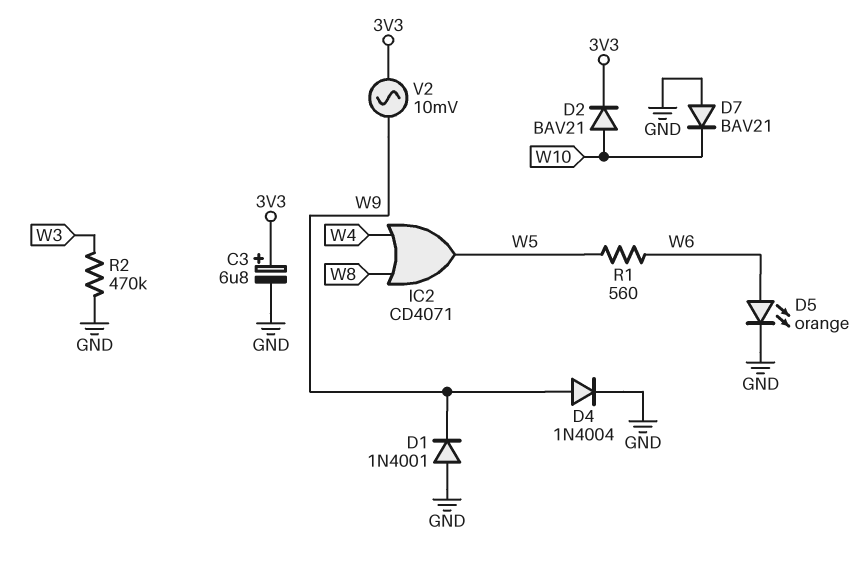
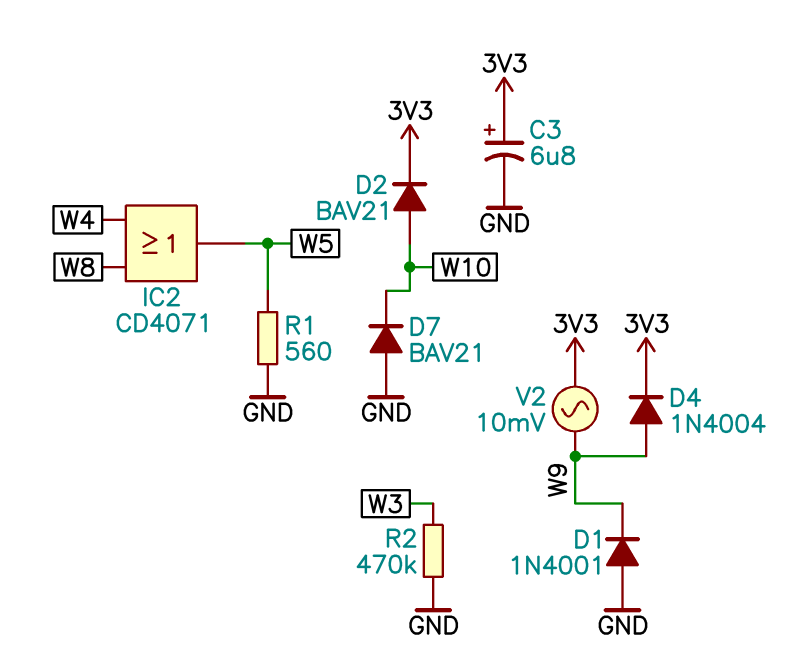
D4: diode 1N4004 (A W9, K GND) -> diode 1N4004 (A W9, K 3V3)
D5: LED orange (A W6, K GND) -> none
R1: 560 (W5, W6) -> 560 (GND, W5)

